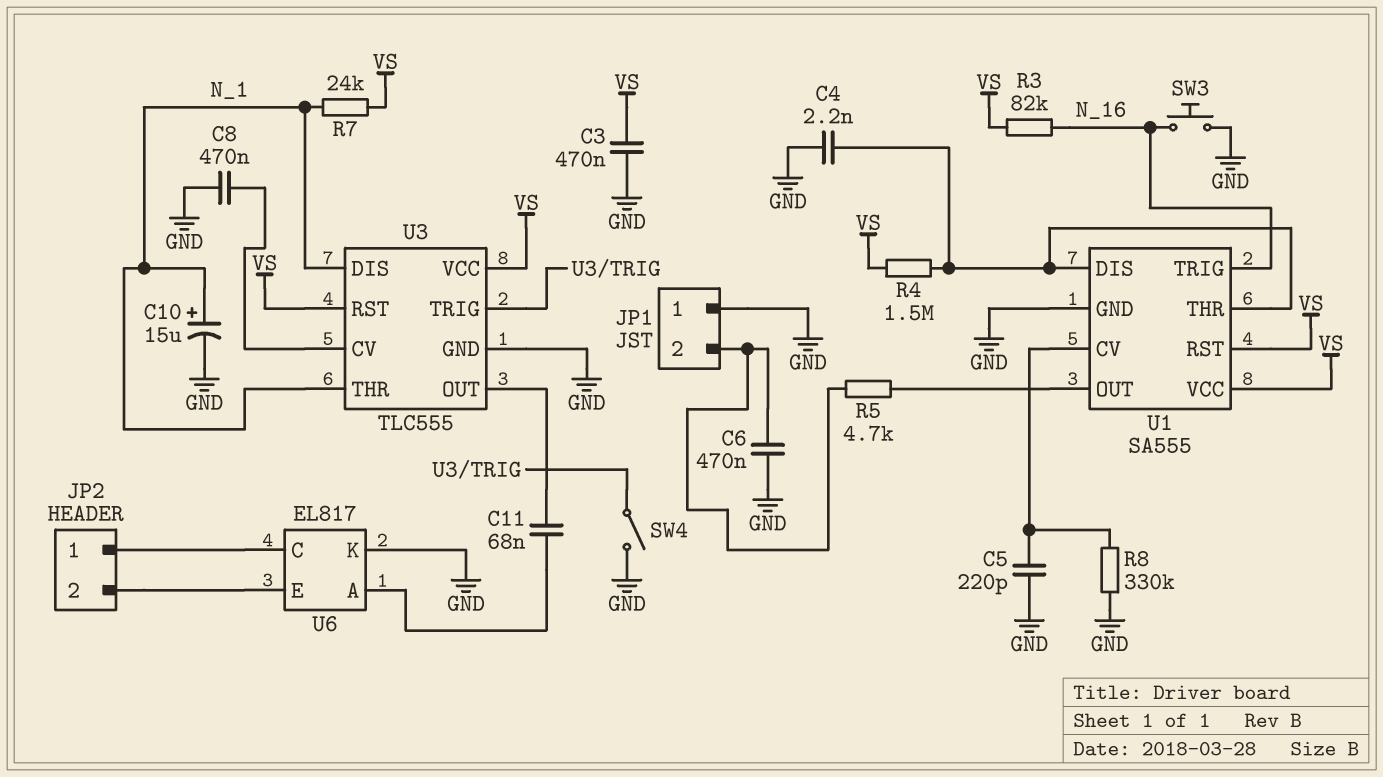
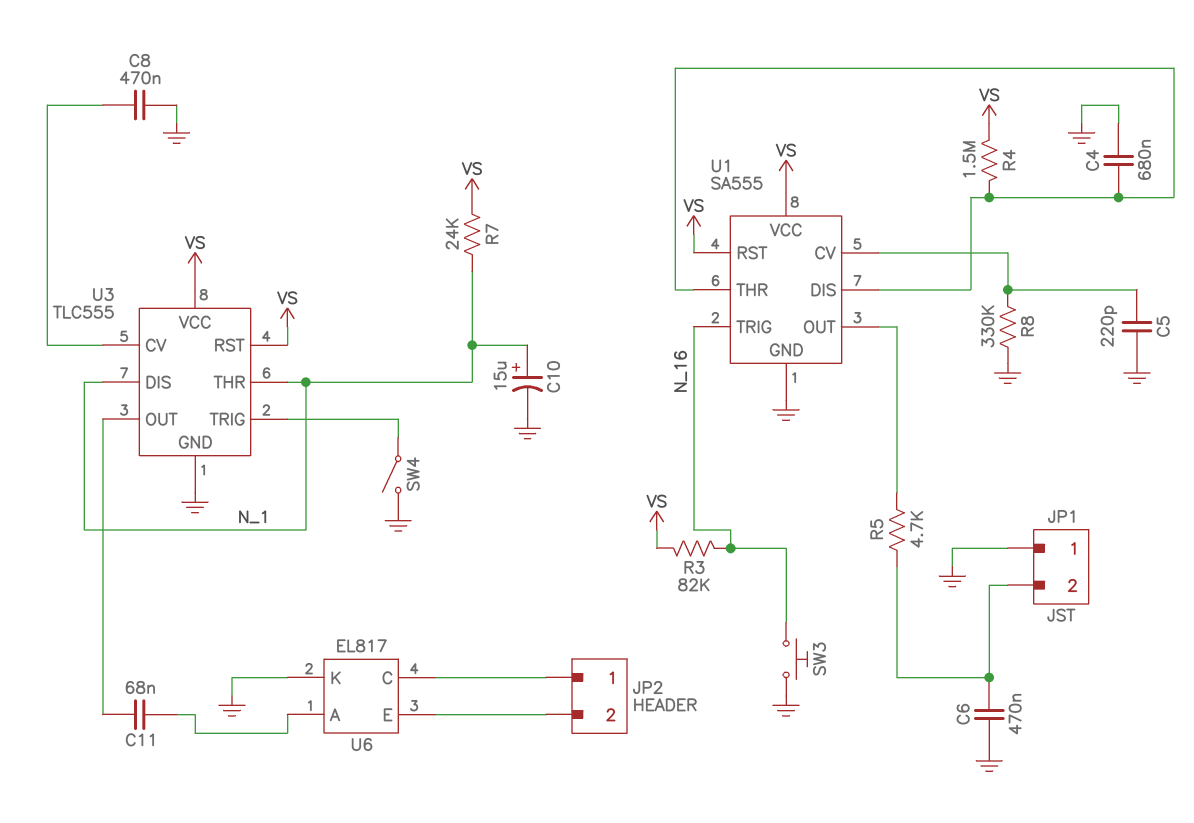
C3: 470nF (GND, VS) -> none
C4: 2.2nF (GND, U1/DIS) -> 680nF (GND, U1/DIS)

